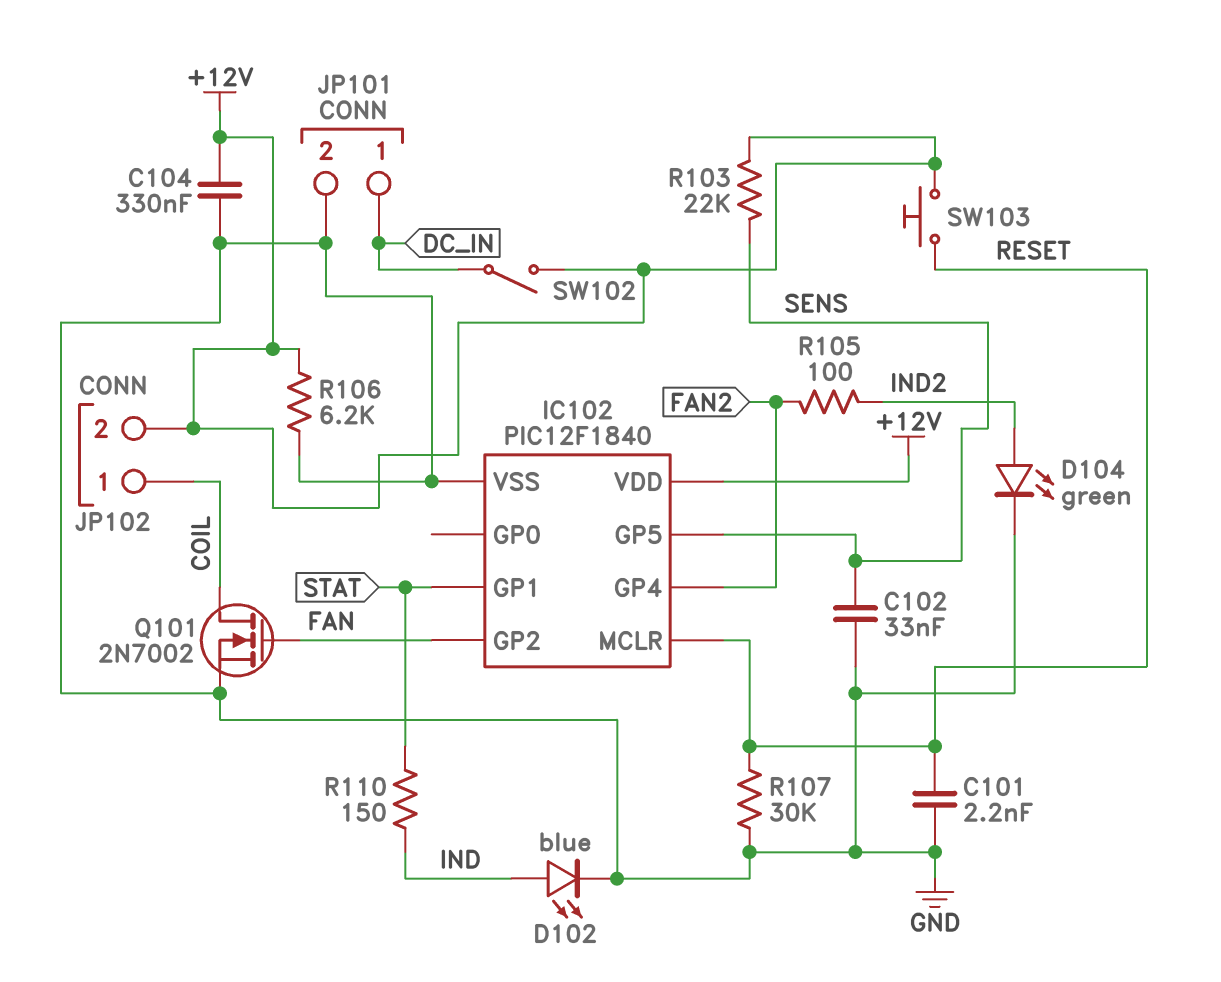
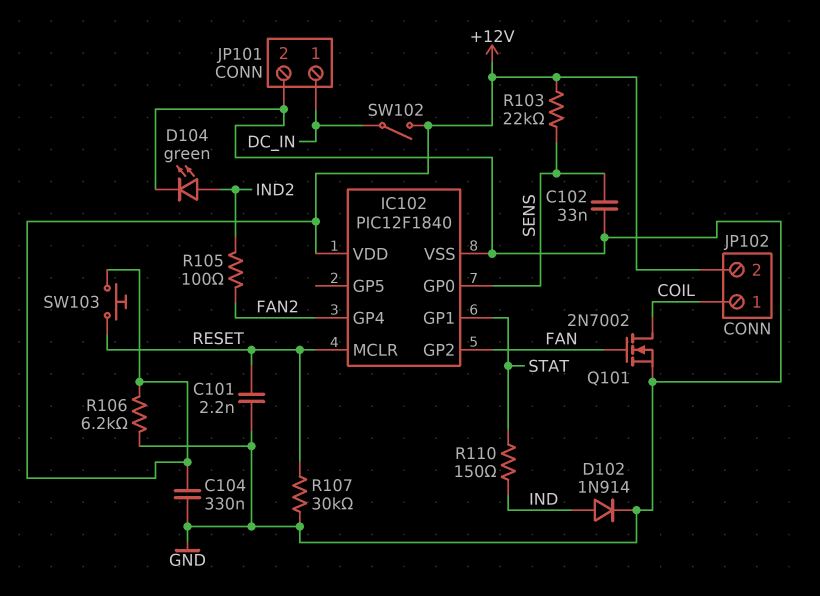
D102: LED blue (A IND, K GND) -> diode 1N914 (A IND, K GND)
IC102 pin GP0: none -> SENS
IC102 pin GP5: SENS -> none

